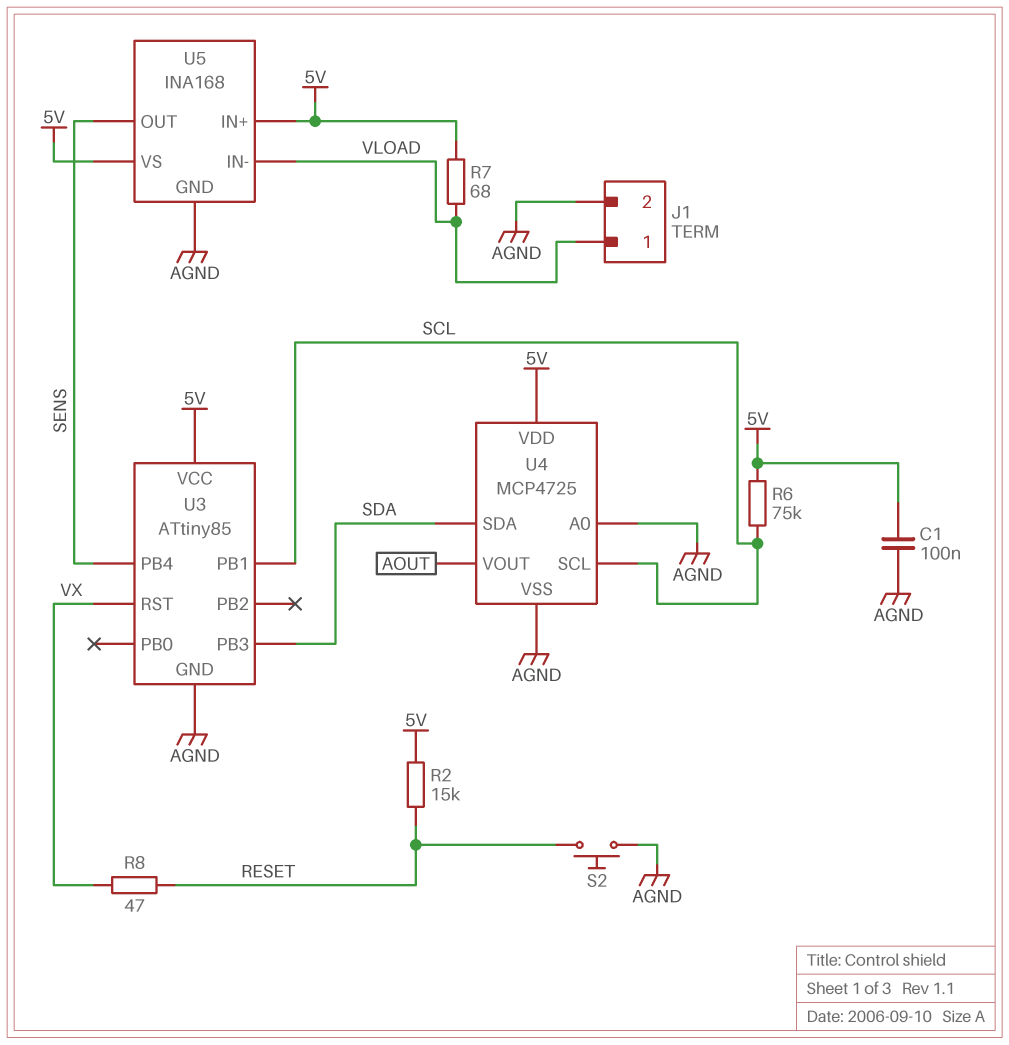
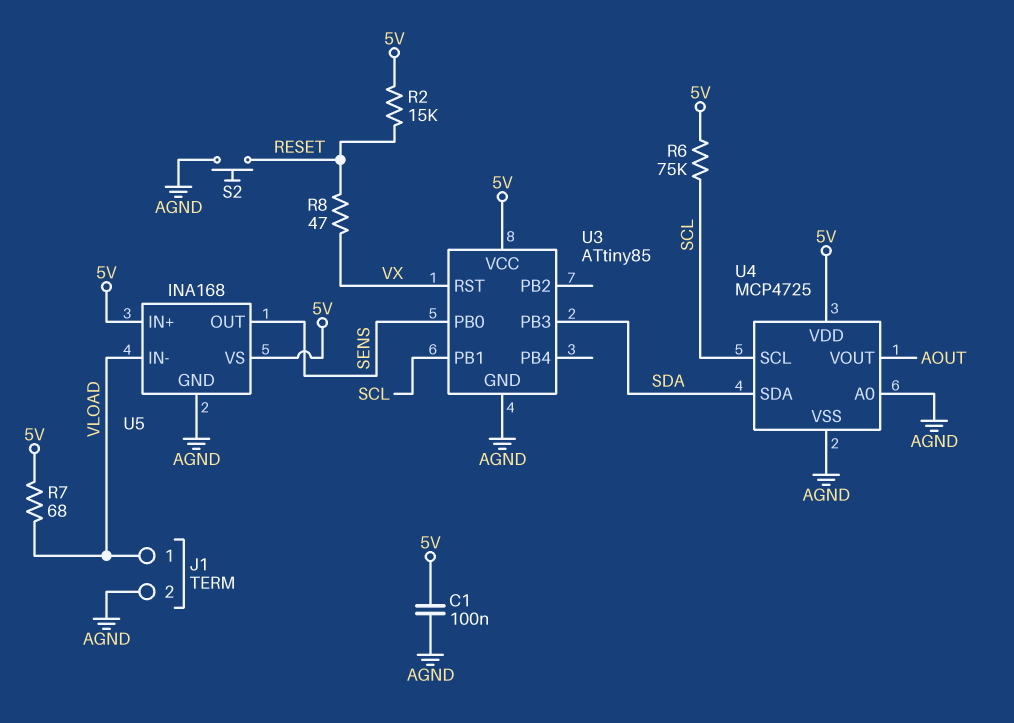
U3 pin PB0: none -> SENS
U3 pin PB4: SENS -> none

